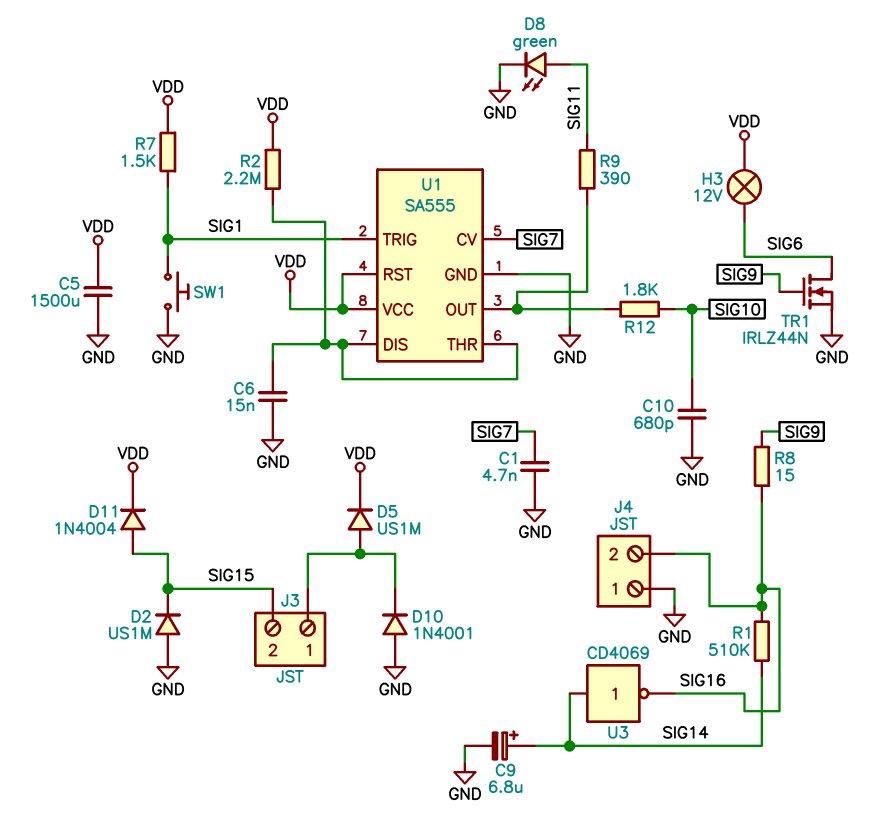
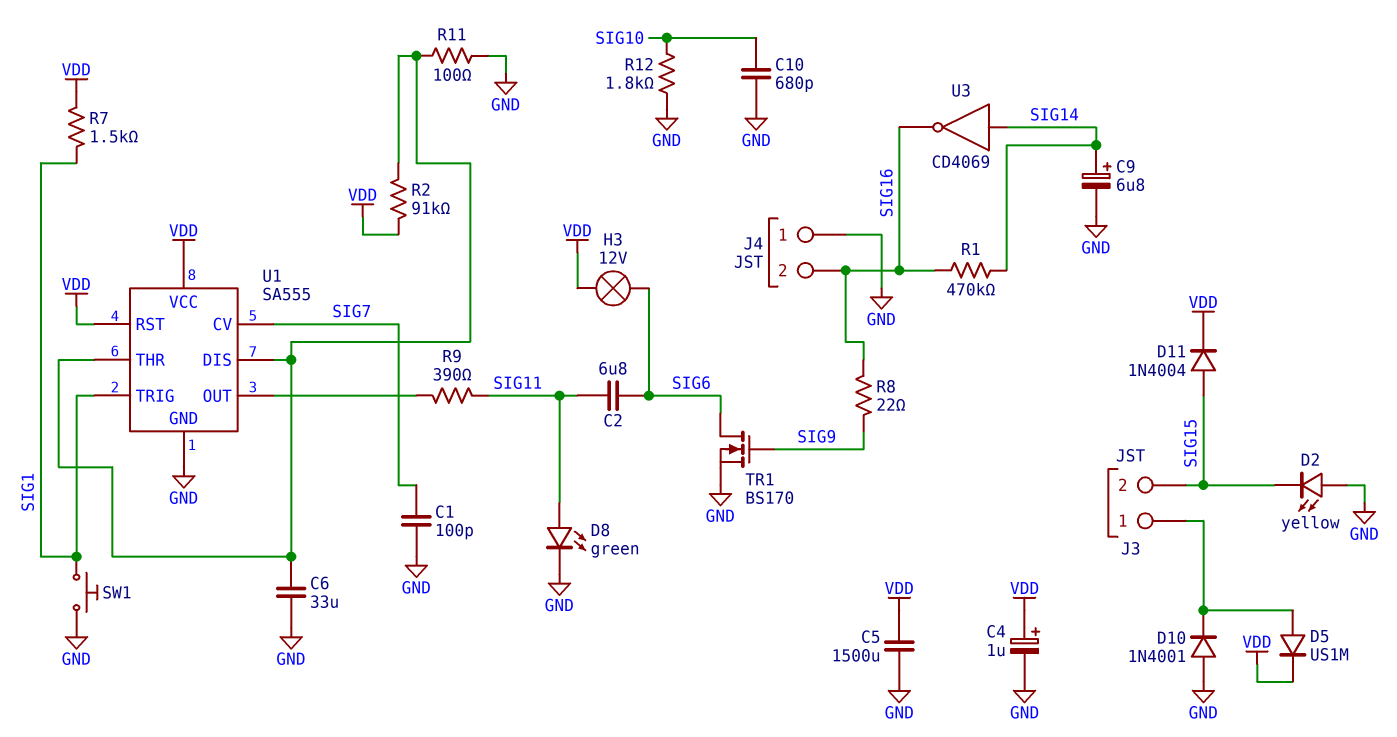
C1: 4.7nF (GND, SIG7) -> 100pF (GND, SIG7)
C2: none -> 6.8uF (SIG6, SIG11)
C4: none -> 1uF (plus VDD, minus GND)
C6: 15nF (GND, U1/DIS) -> 33uF (GND, U1/DIS)
D2: diode US1M (A GND, K SIG15) -> LED yellow (A GND, K SIG15)
R1: 510k (SIG14, SIG16) -> 470k (SIG14, SIG16)
R2: 2.2M (U1/DIS, VDD) -> 91k (U1/DIS, VDD)
R8: 15 (SIG9, SIG16) -> 22 (SIG9, SIG16)
R11: none -> 100 (GND, U1/DIS)
R12: 1.8k (SIG10, U1/OUT) -> 1.8k (GND, SIG10)
TR1: NMOS IRLZ44N (G SIG9, D SIG6, S GND) -> NMOS BS170 (G SIG9, D SIG6, S GND)

